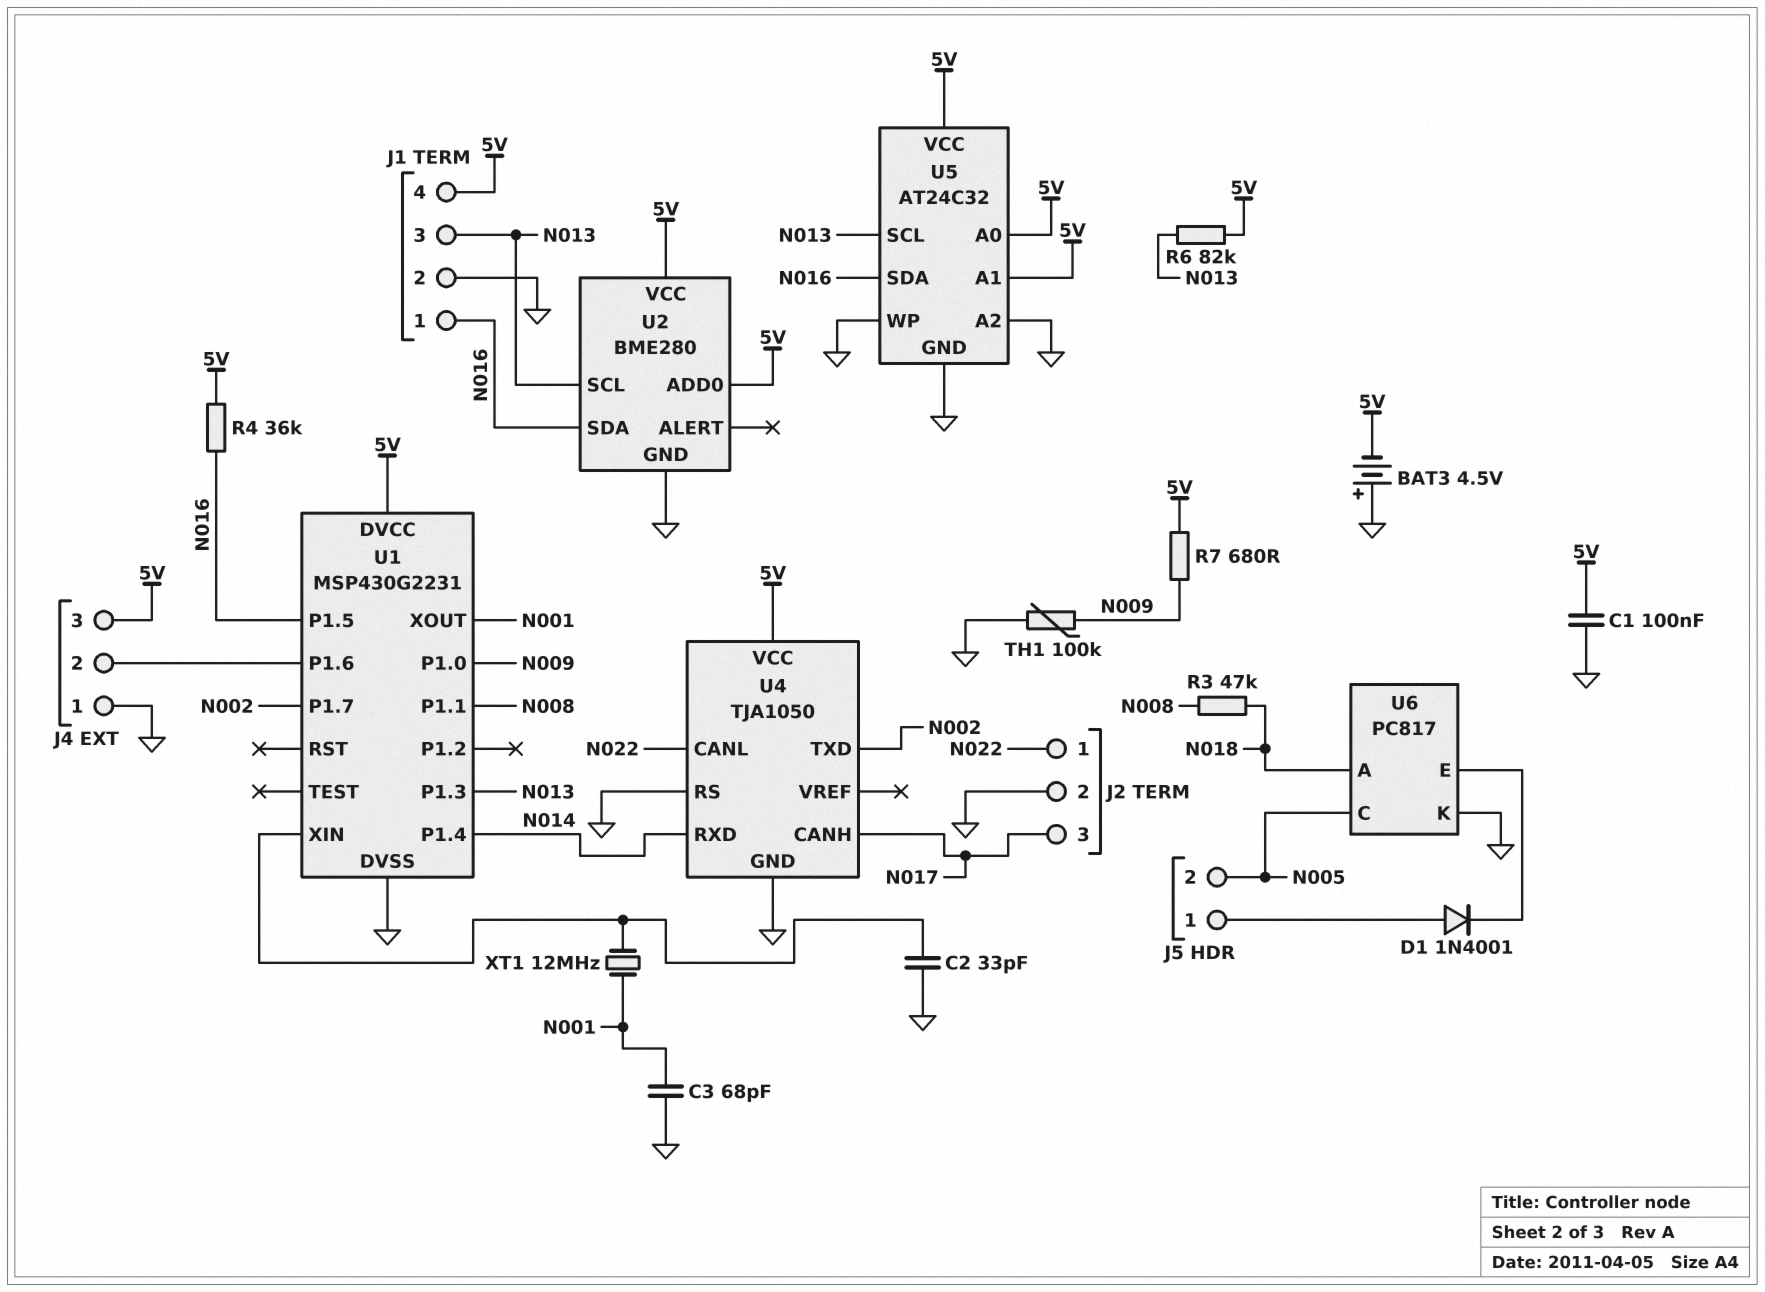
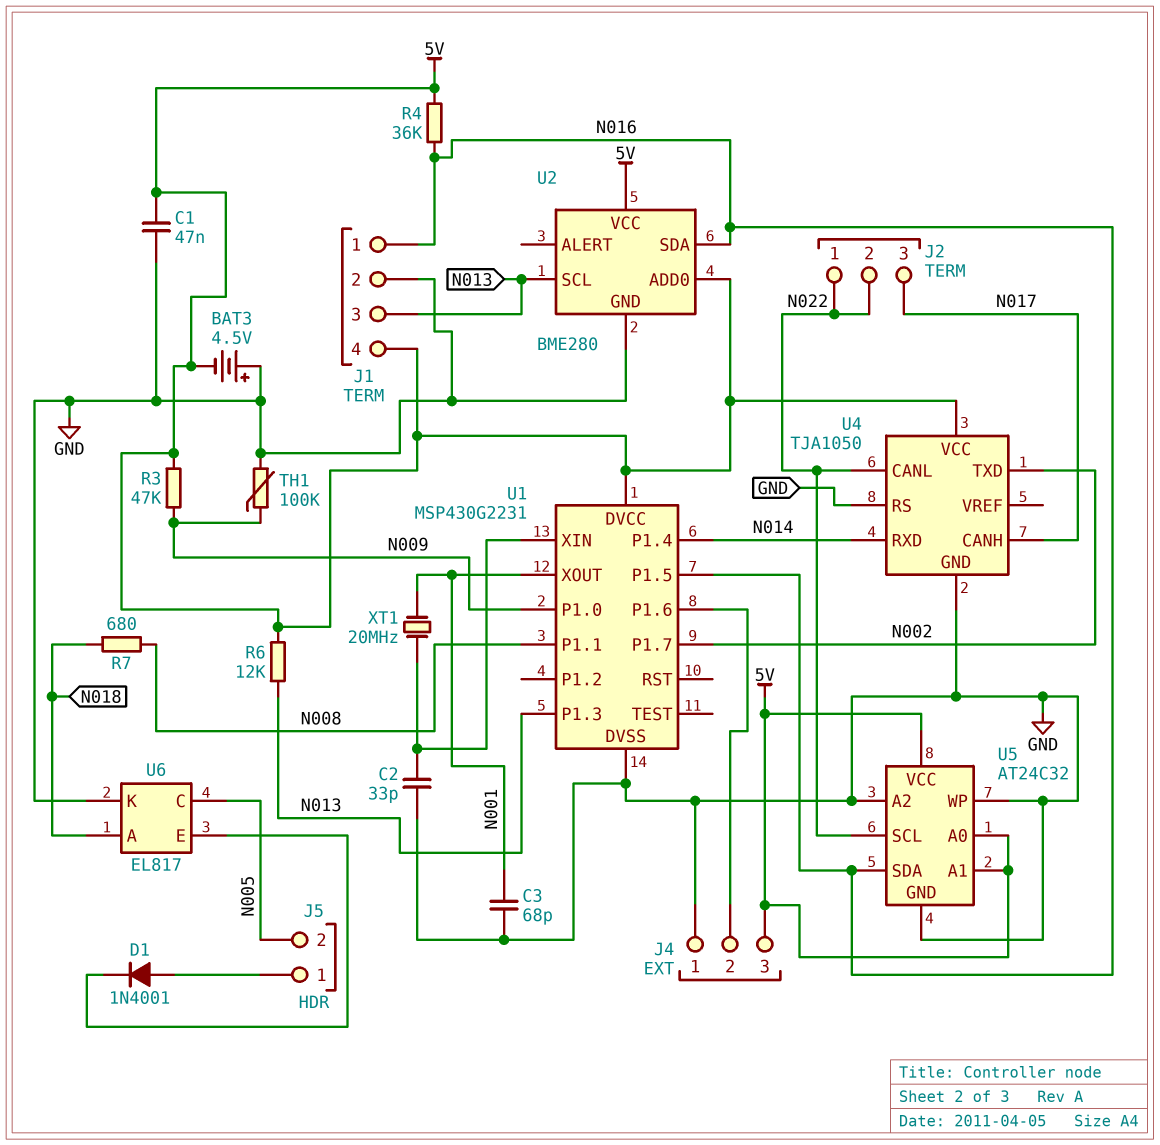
C1: 100nF (5V, GND) -> 47nF (5V, GND)
J2 pin 2: GND -> N022
R3: 47k (N008, N018) -> 47k (5V, N009)
R6: 82k (5V, N013) -> 12k (5V, N013)
R7: 680 (5V, N009) -> 680 (N008, N018)
U5 pin SCL: N013 -> N022
U6: PC817 -> EL817
XT1: 12MHz (N001, U1/XIN) -> 20MHz (N001, U1/XIN)

